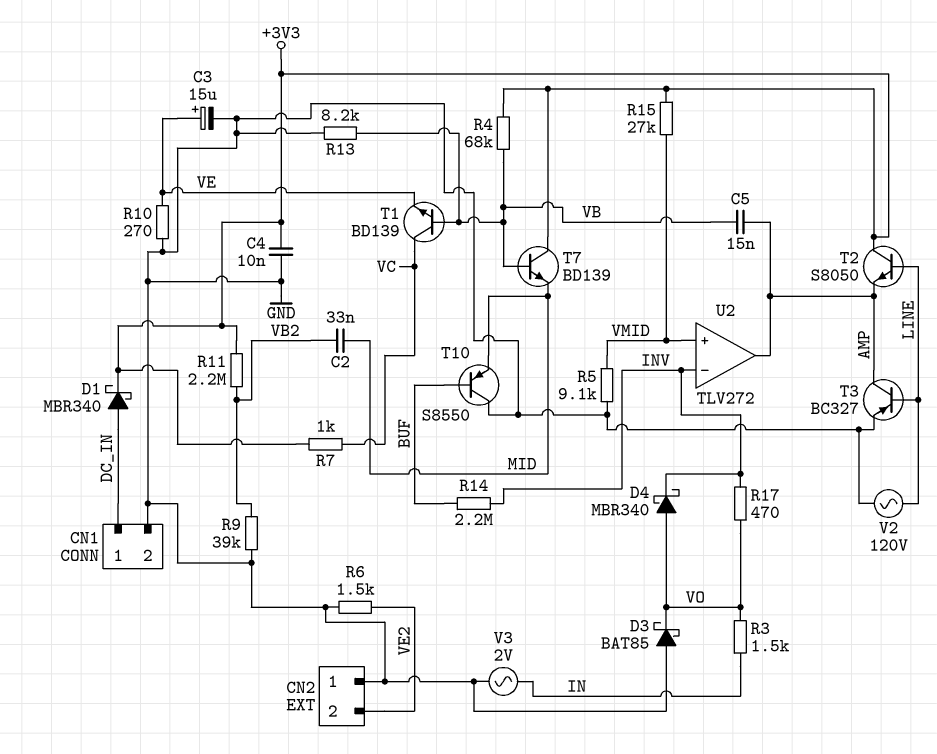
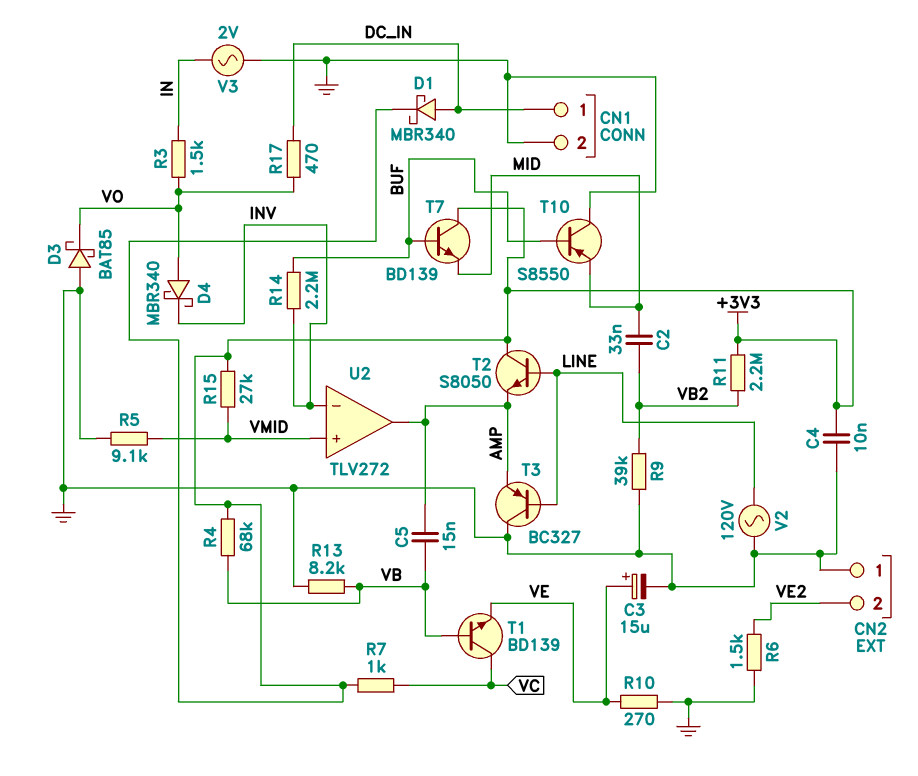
R17: 470 (INV, VO) -> 470 (DC_IN, VO)
T3: PNP BC327 (B LINE, C AMP, E GND) -> PNP BC327 (B LINE, C GND, E AMP)
T7: NPN BD139 (B VB, C +3V3, E MID) -> NPN BD139 (B BUF, C +3V3, E MID)

